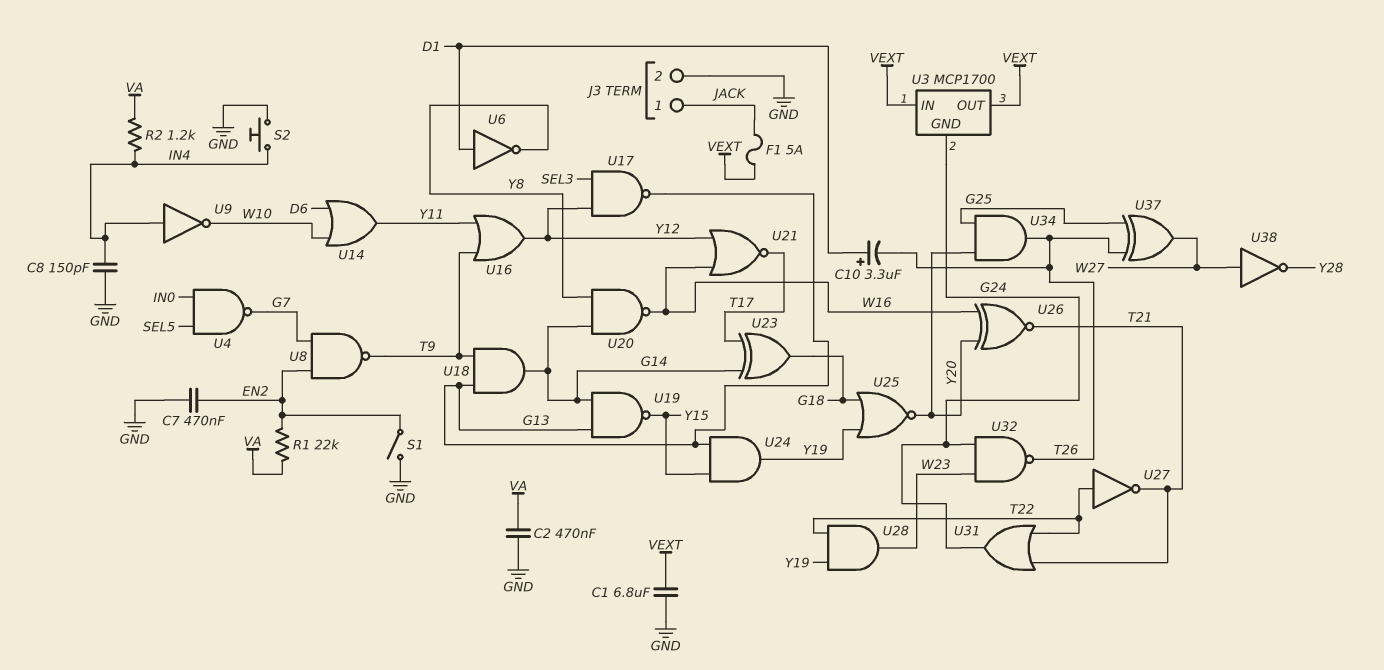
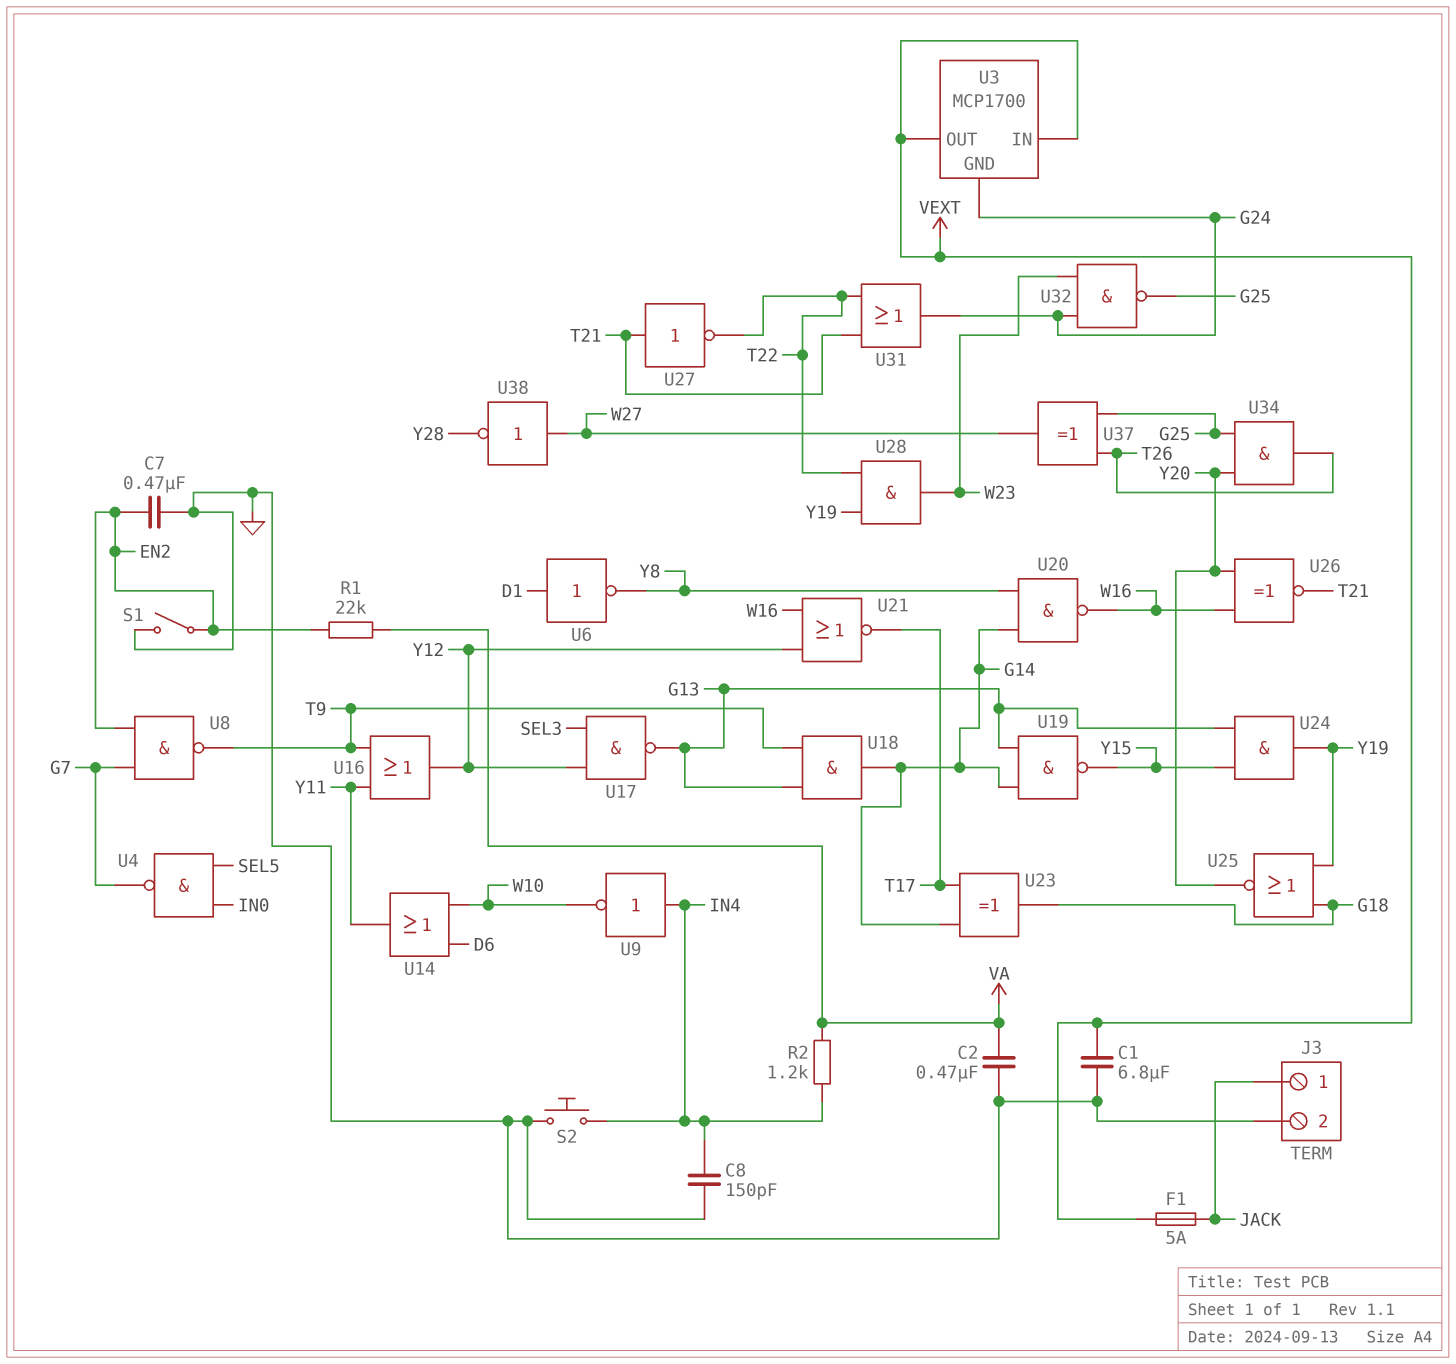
C10: 3.3uF (plus D1, minus T26) -> none
U27: NOT (in T22, out T21) -> NOT (in T21, out T22)
U32: NAND (in G24, in W23, out T26) -> NAND (in G24, in W23, out G25)

